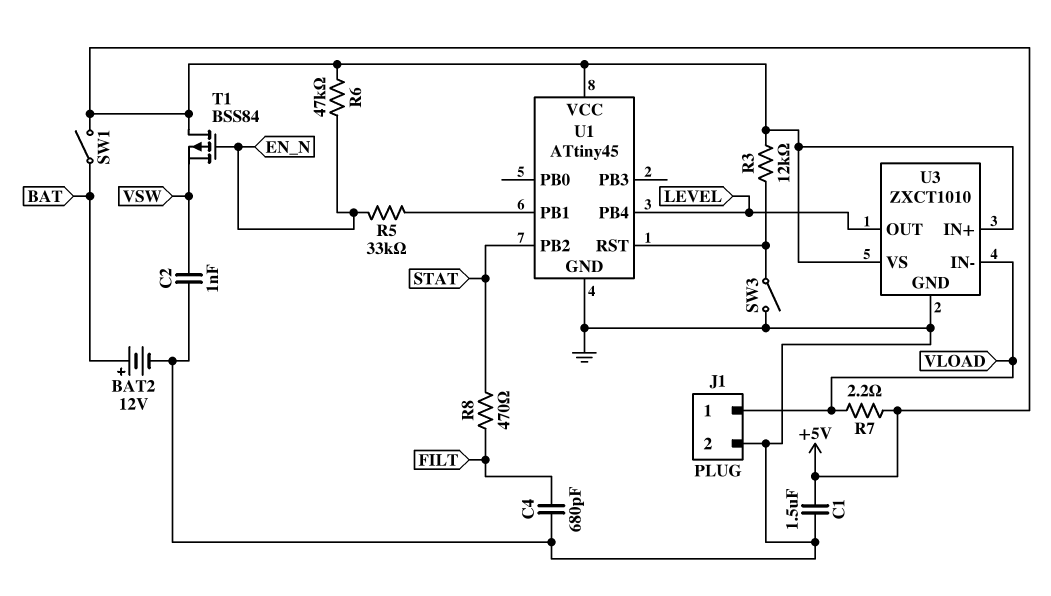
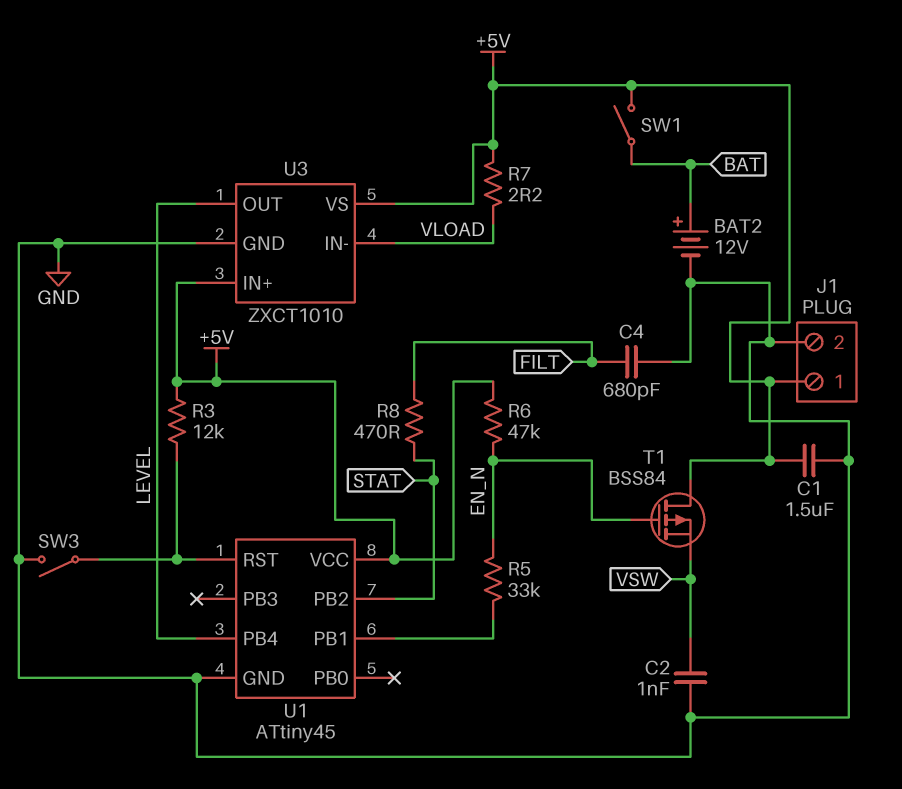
J1 pin 1: VLOAD -> +5V

